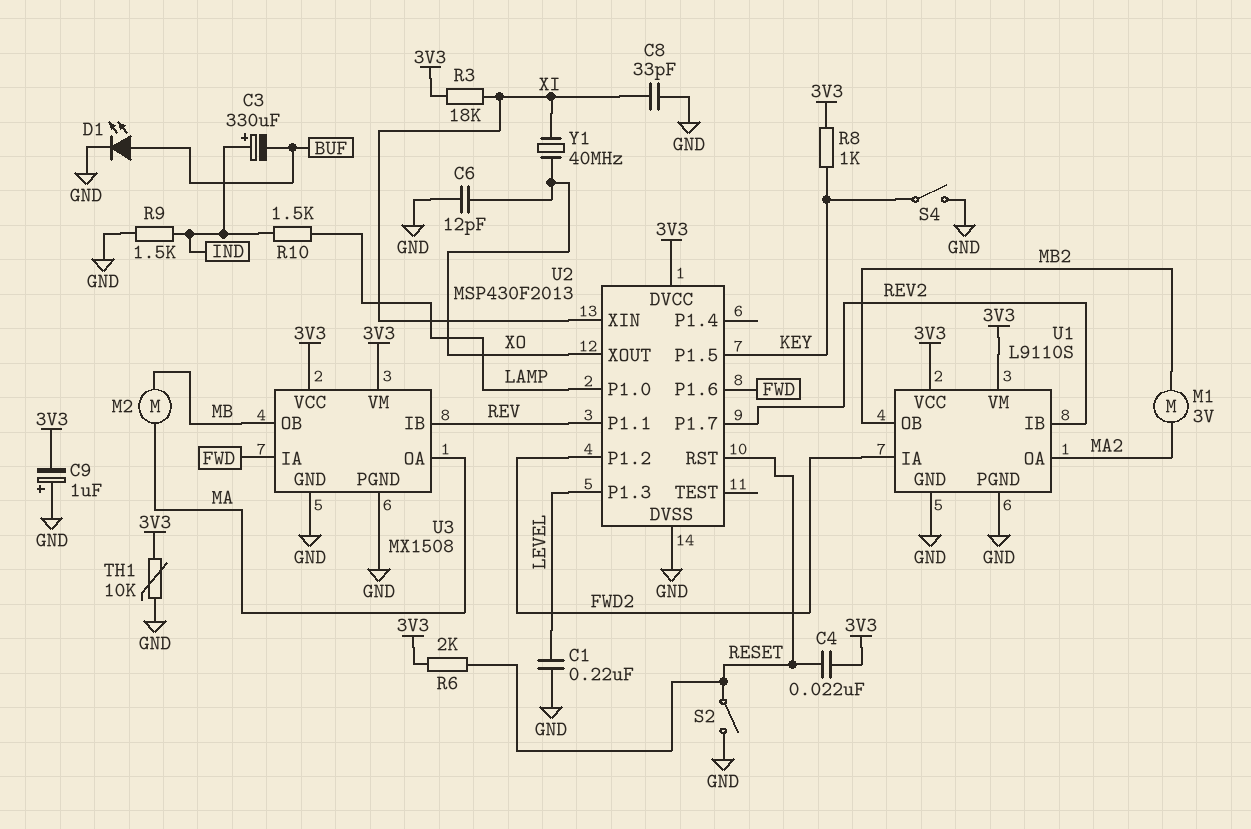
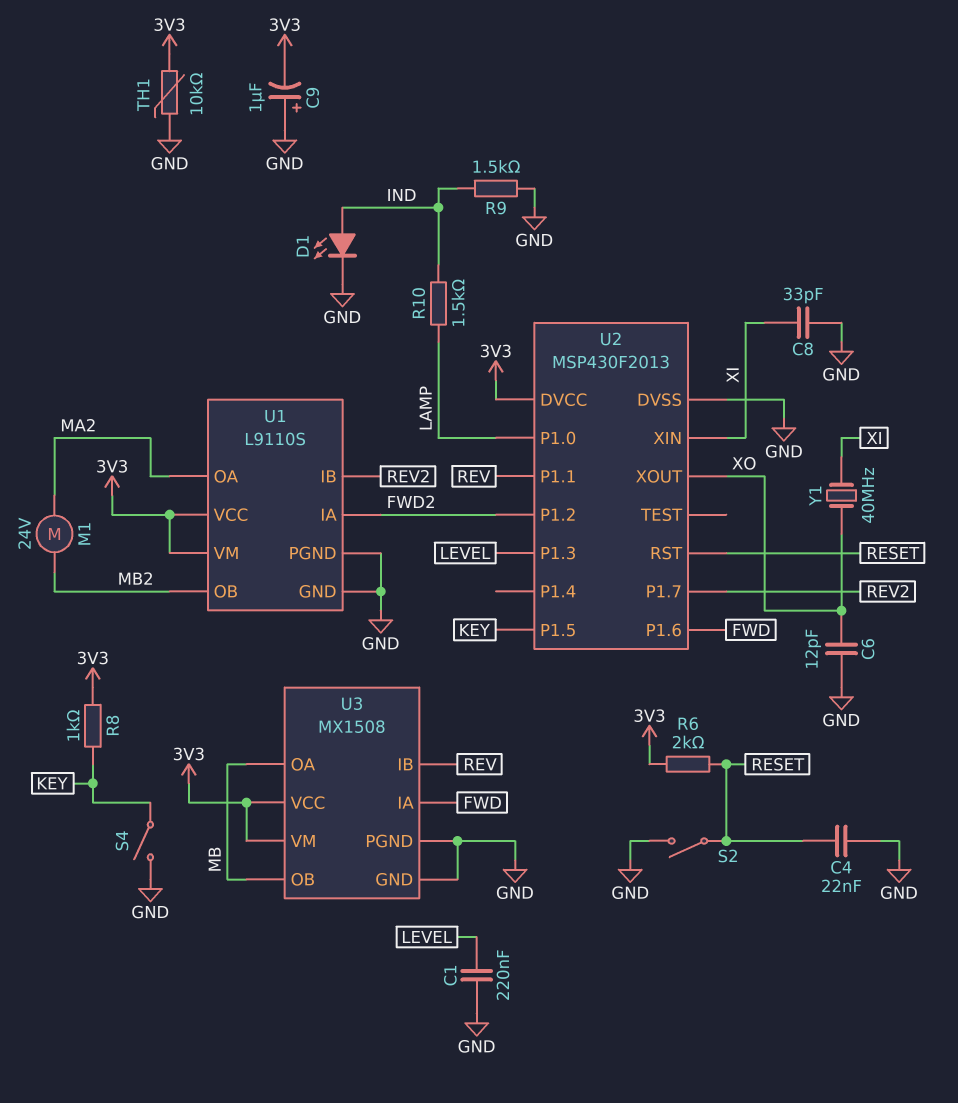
C3: 330uF (plus IND, minus BUF) -> none
C4: 22nF (3V3, RESET) -> 22nF (GND, RESET)
D1: LED (A BUF, K GND) -> LED (A IND, K GND)
M1: motor 3V (MA2, MB2) -> motor 24V (MA2, MB2)
M2: motor (MA, MB) -> none
R3: 18k (3V3, XI) -> none
U3 pin OA: MA -> MB

